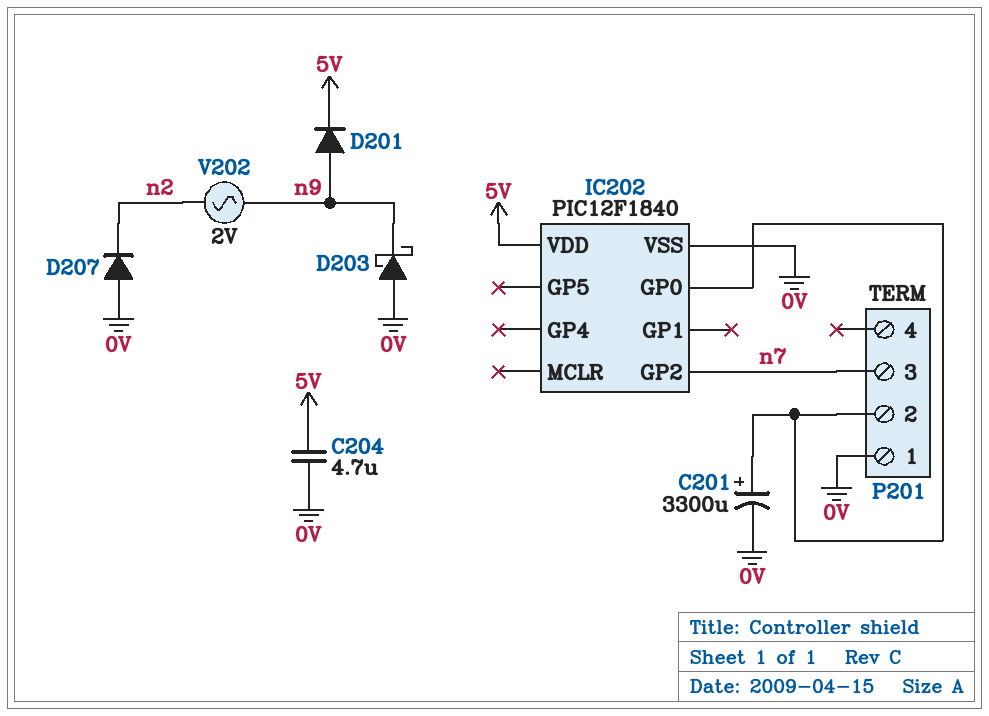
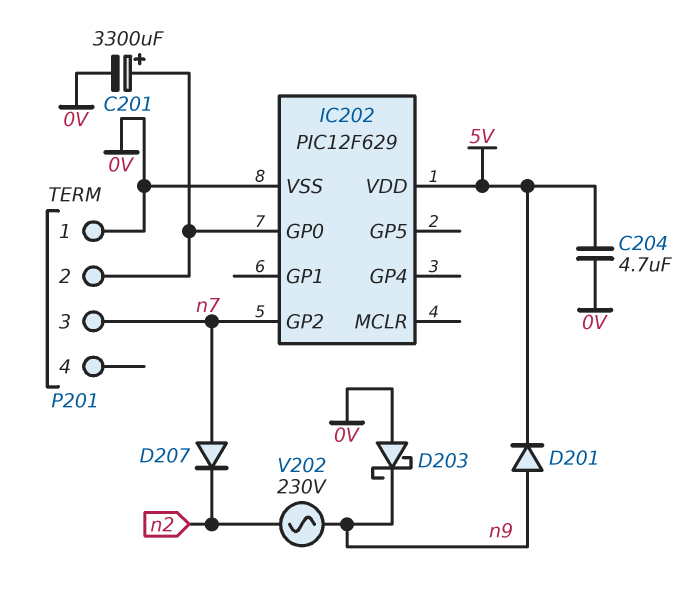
D207: diode (A 0V, K n2) -> diode (A n7, K n2)
IC202: PIC12F1840 -> PIC12F629
V202: AC 2V (n2, n9) -> AC 230V (n2, n9)

